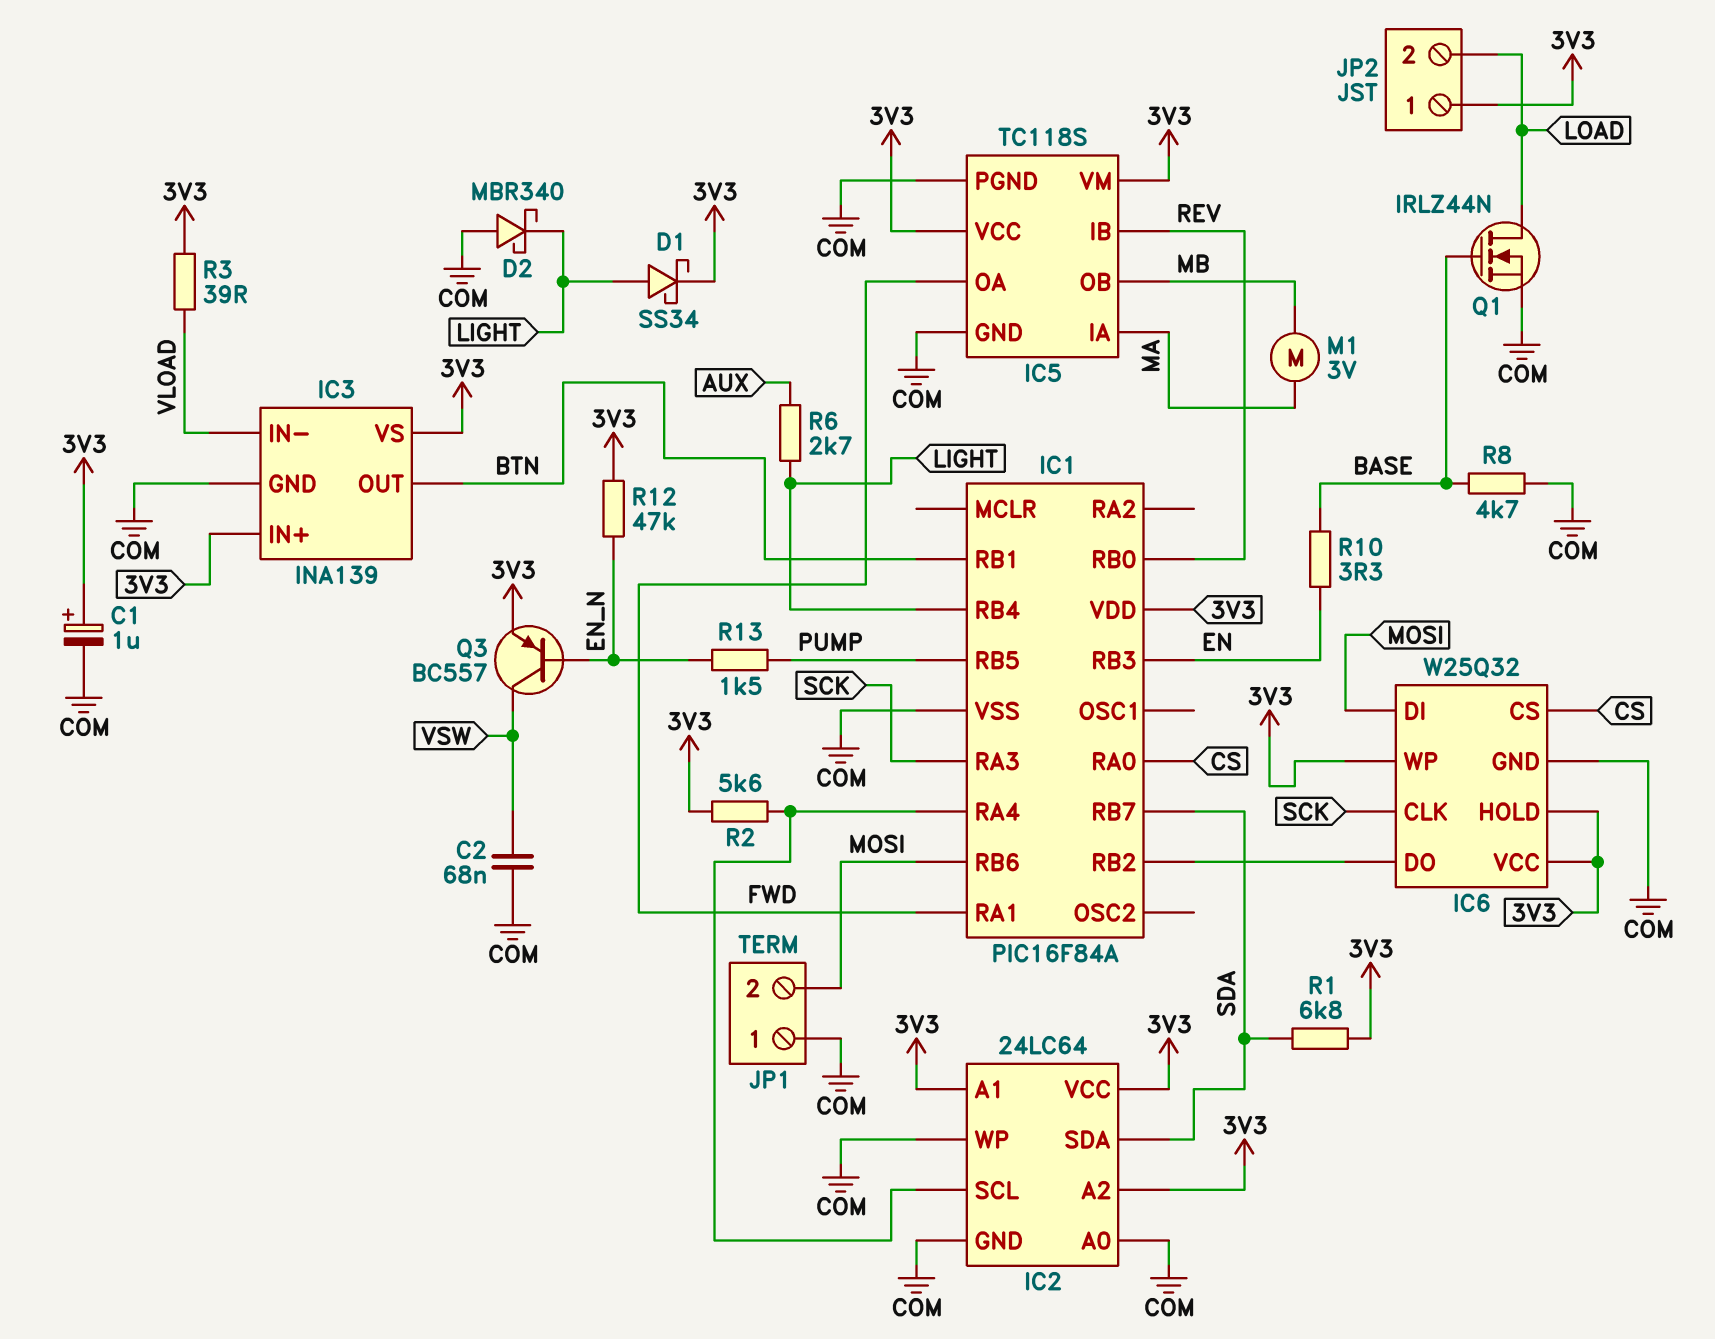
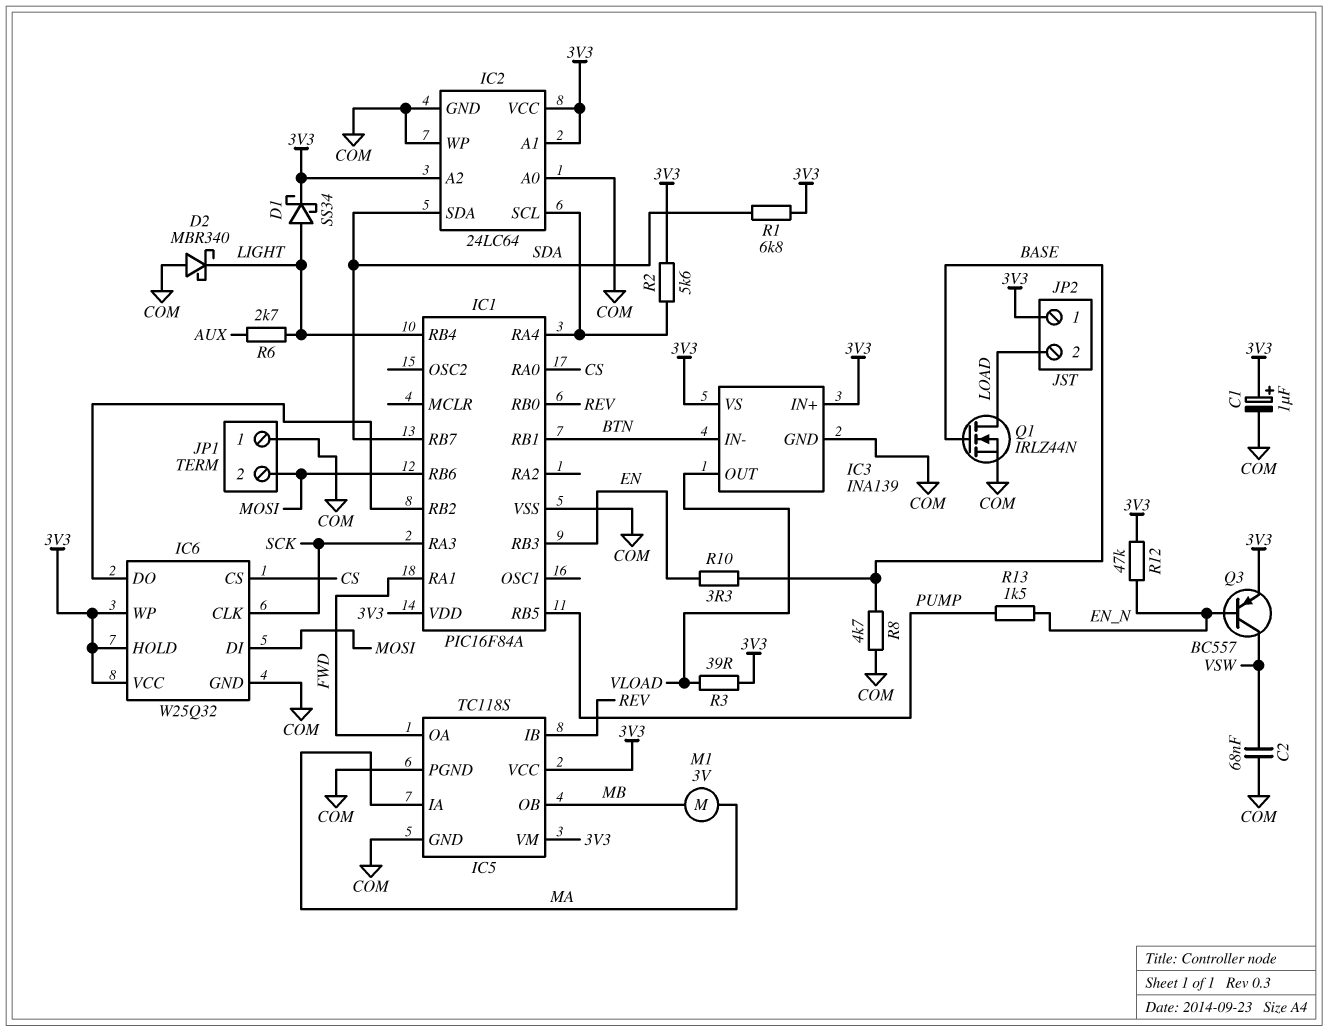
IC3 pin IN-: VLOAD -> BTN
IC3 pin OUT: BTN -> VLOAD

